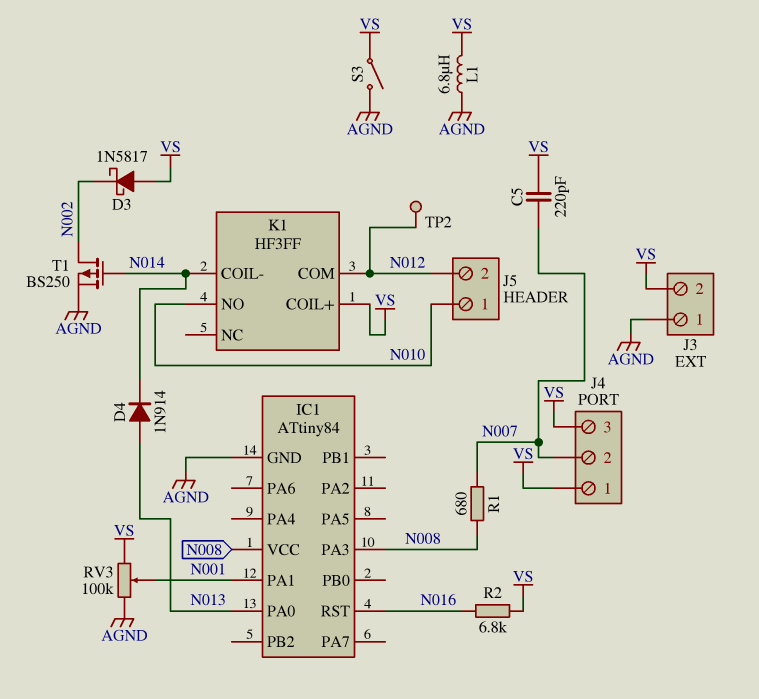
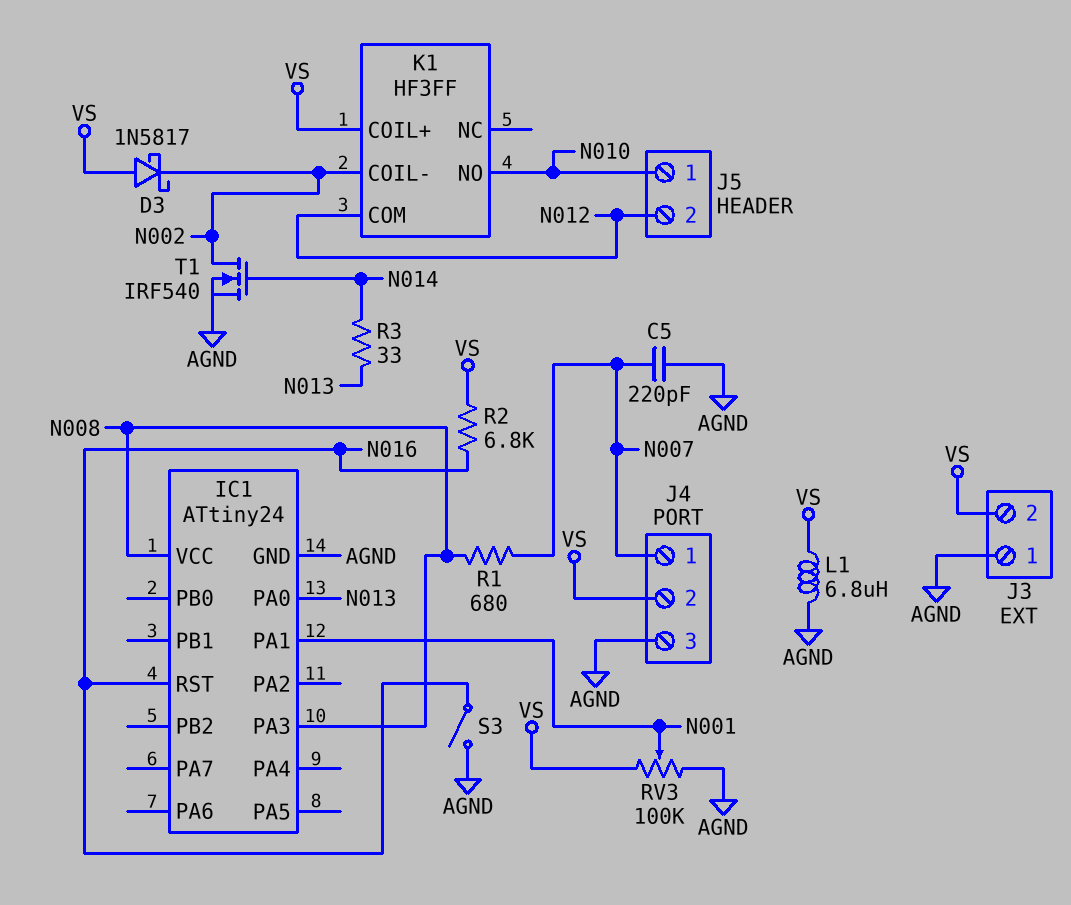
C5: 220pF (N007, VS) -> 220pF (AGND, N007)
D4: diode 1N914 (A N013, K N014) -> none
IC1: ATtiny84 -> ATtiny24
J4 pin 1: VS -> N007
J4 pin 2: N007 -> VS
J4 pin 3: VS -> AGND
K1 pin COIL-: N014 -> N002
R3: none -> 33 (N013, N014)
S3: switch (AGND, VS) -> switch (AGND, N016)
T1: PMOS BS250 (G N014, D N002, S AGND) -> NMOS IRF540 (G N014, D N002, S AGND)
TP2: test point (N012) -> none

